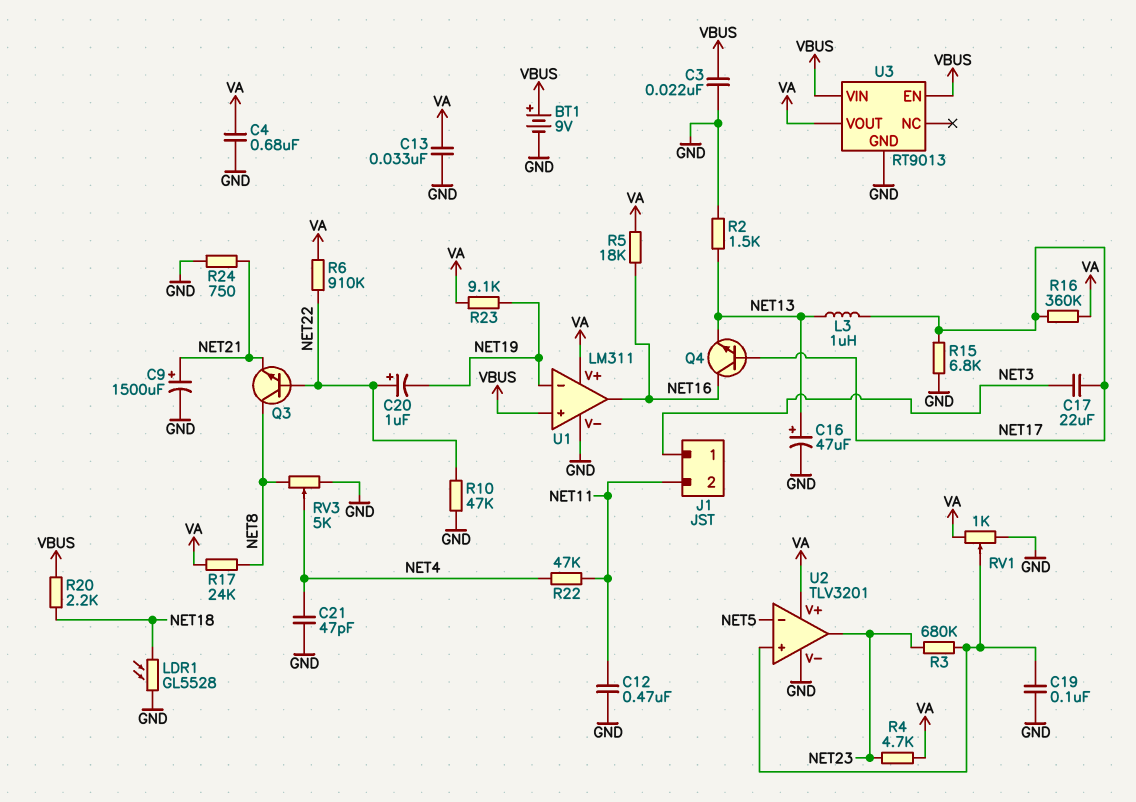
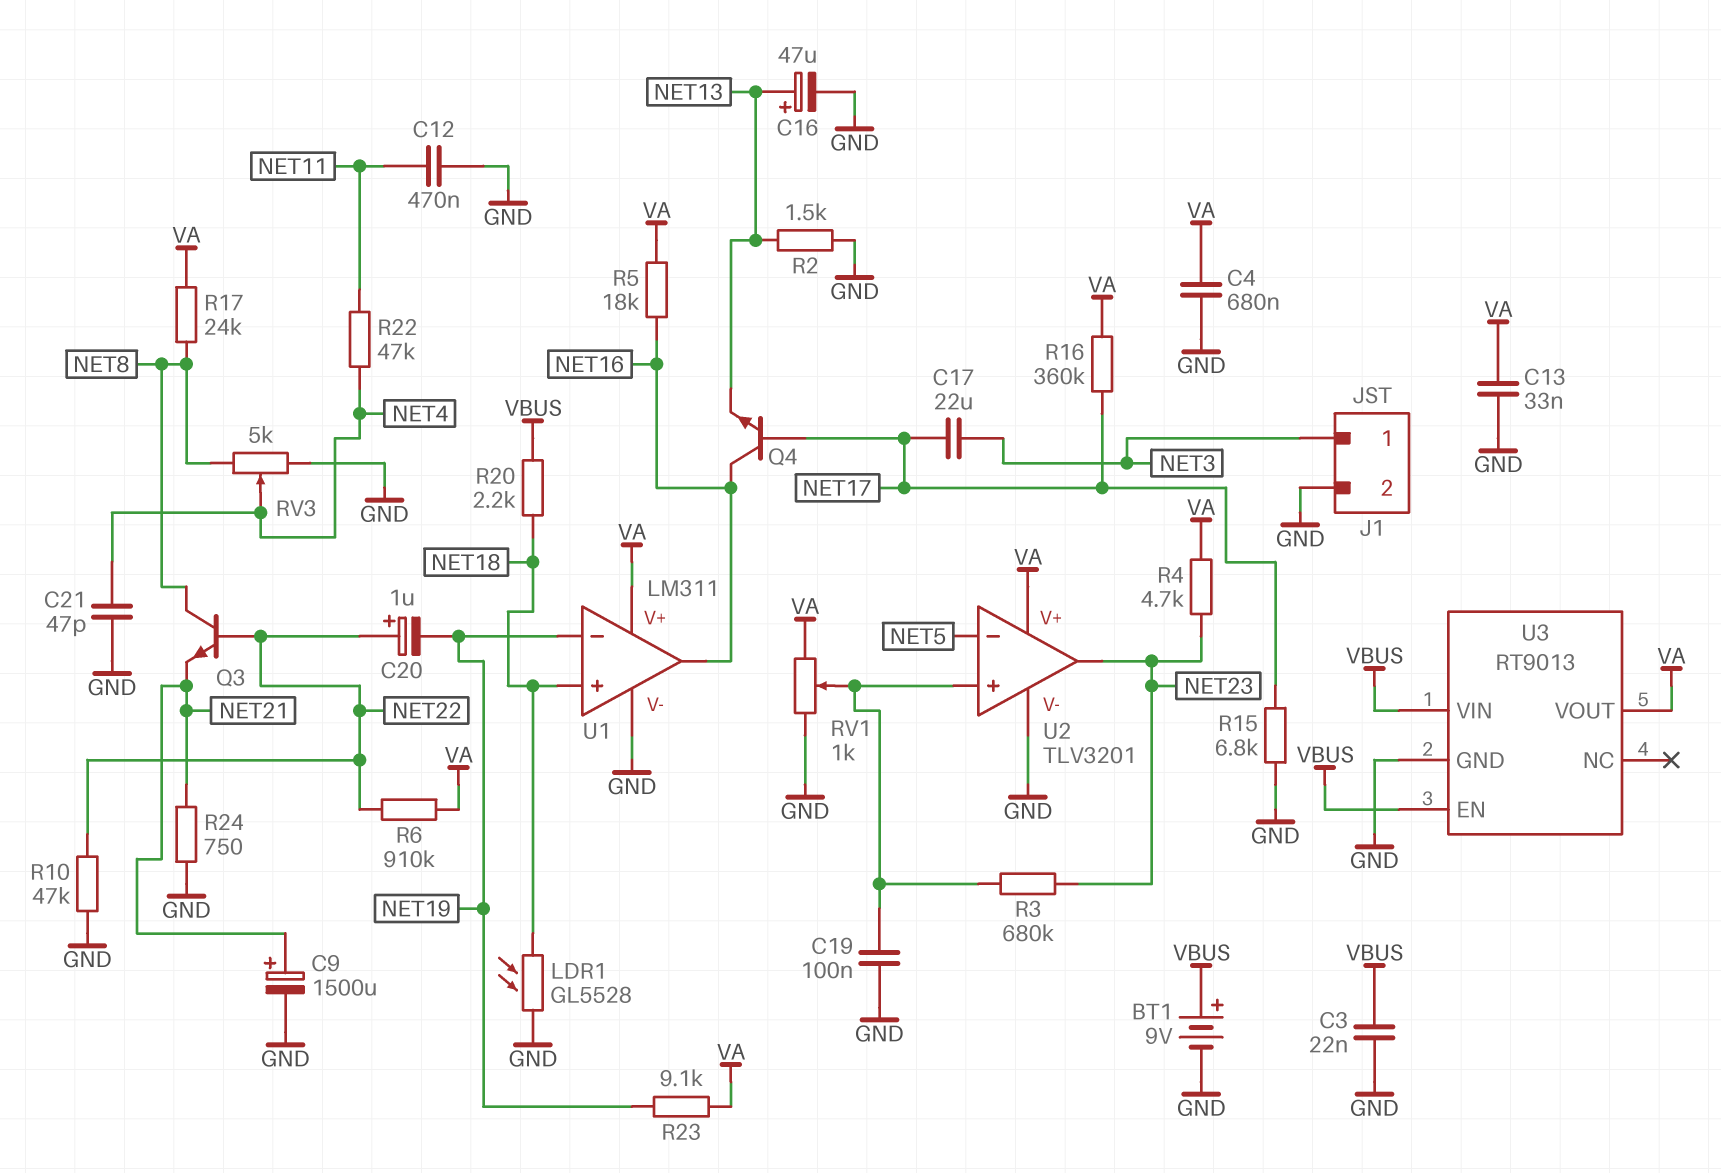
J1 pin 2: NET11 -> GND
L3: 1uH (NET13, NET17) -> none
U1 pin in+: VBUS -> NET18

